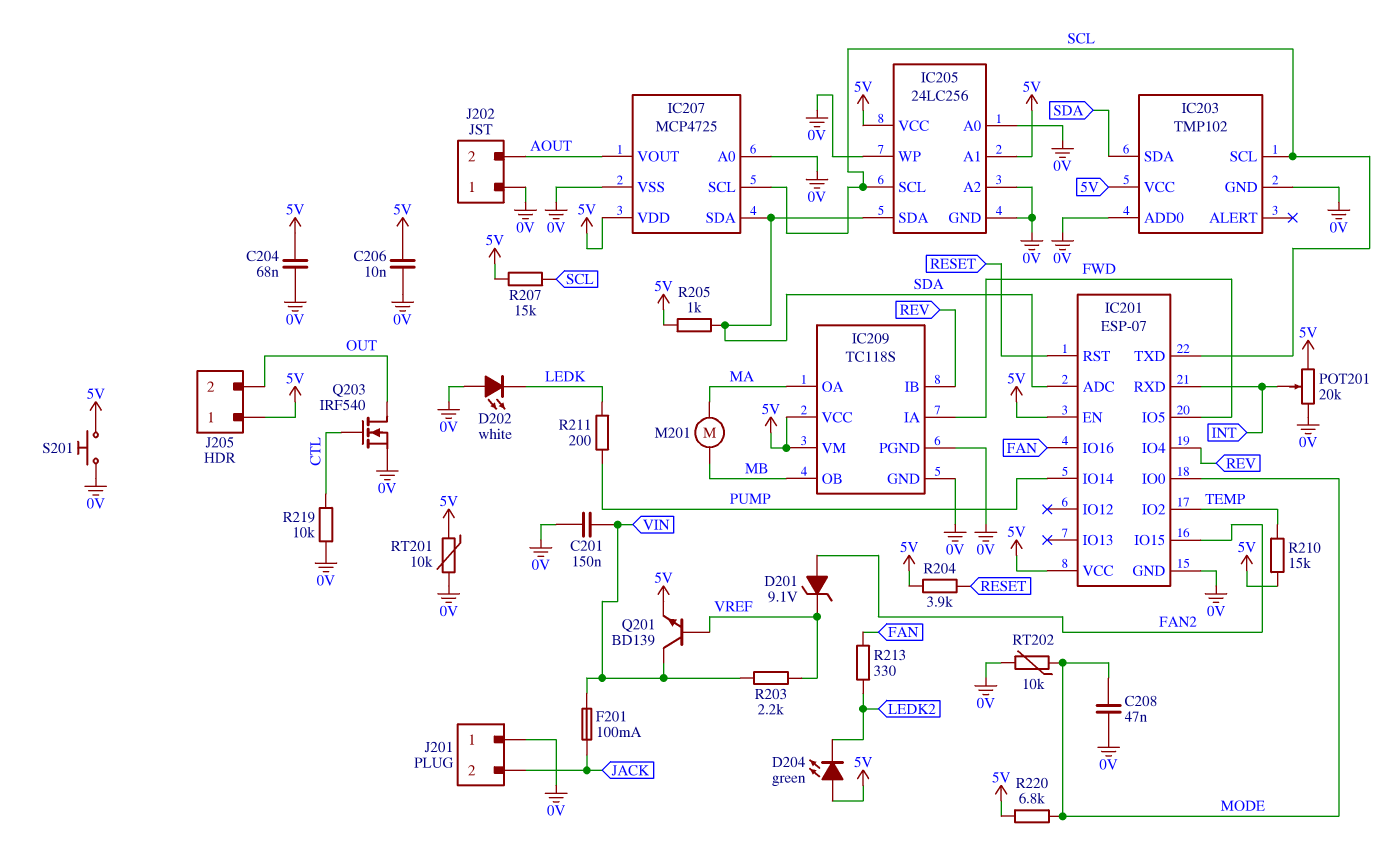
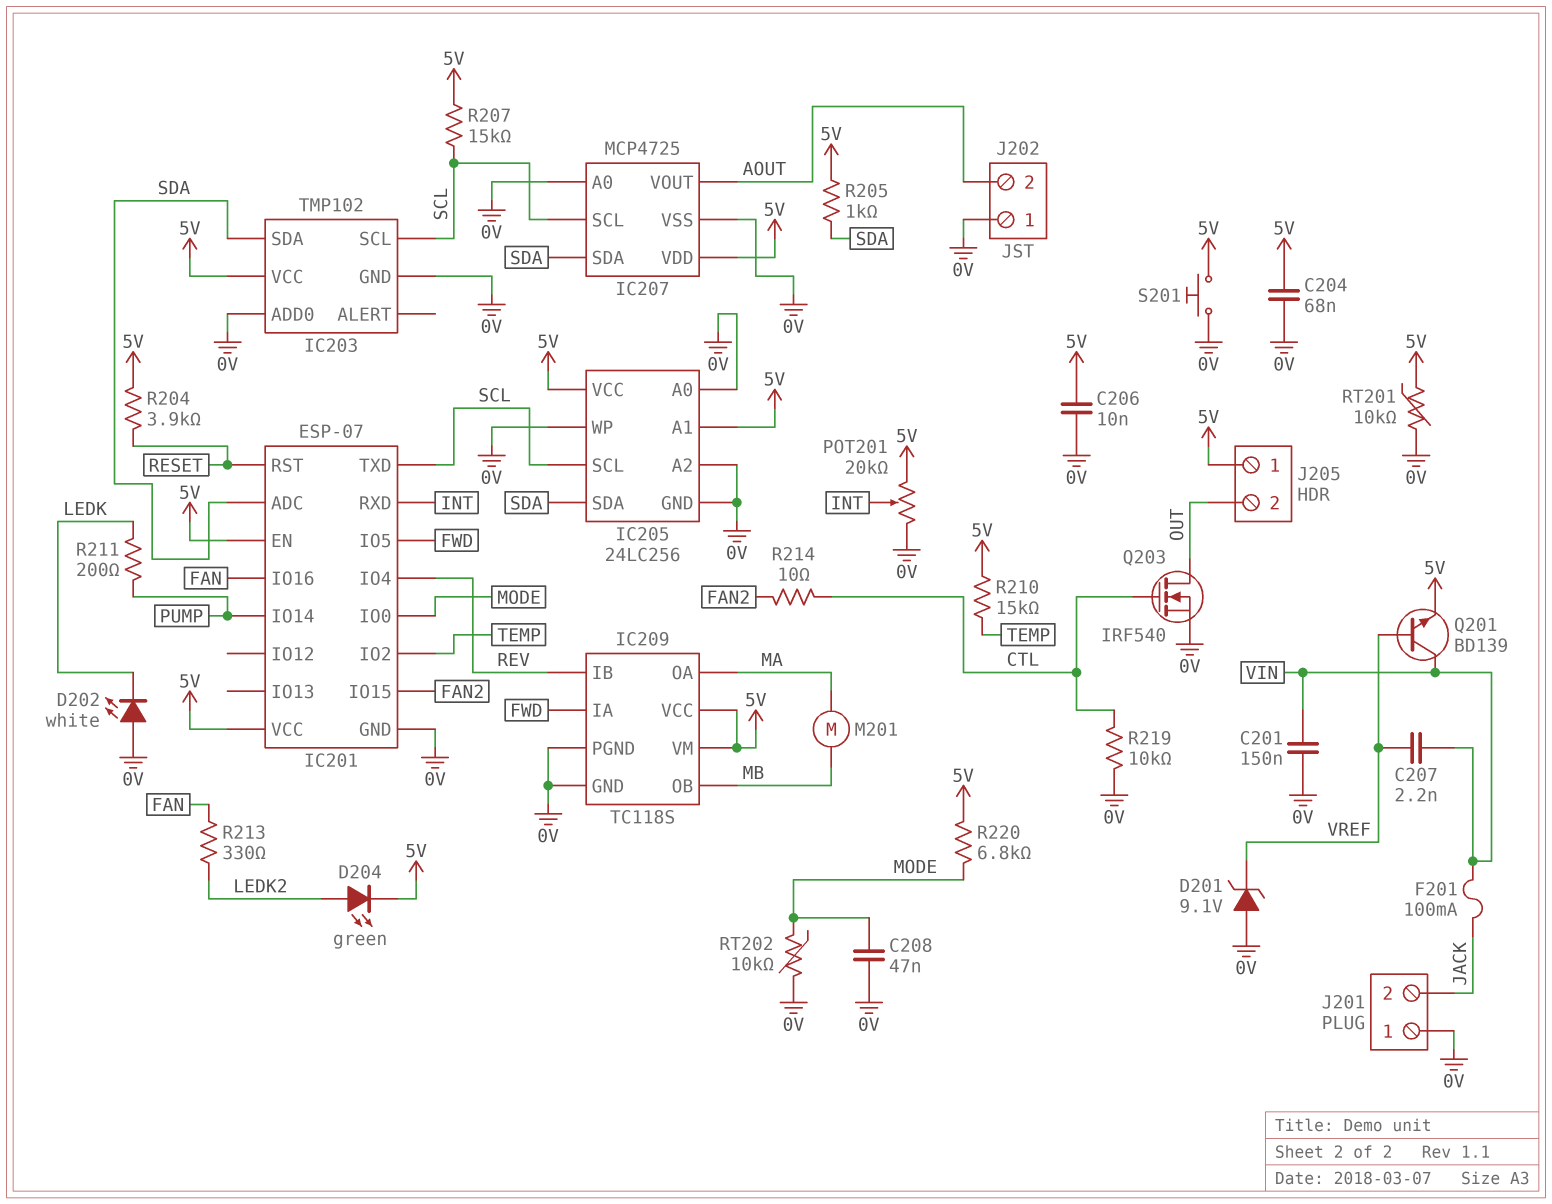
C207: none -> 2.2nF (VIN, VREF)
D201: zener 9.1V (A FAN2, K VREF) -> zener 9.1V (A 0V, K VREF)
D204: LED green (A 5V, K LEDK2) -> LED green (A LEDK2, K 5V)
R203: 2.2k (VIN, VREF) -> none
R214: none -> 10 (CTL, FAN2)

